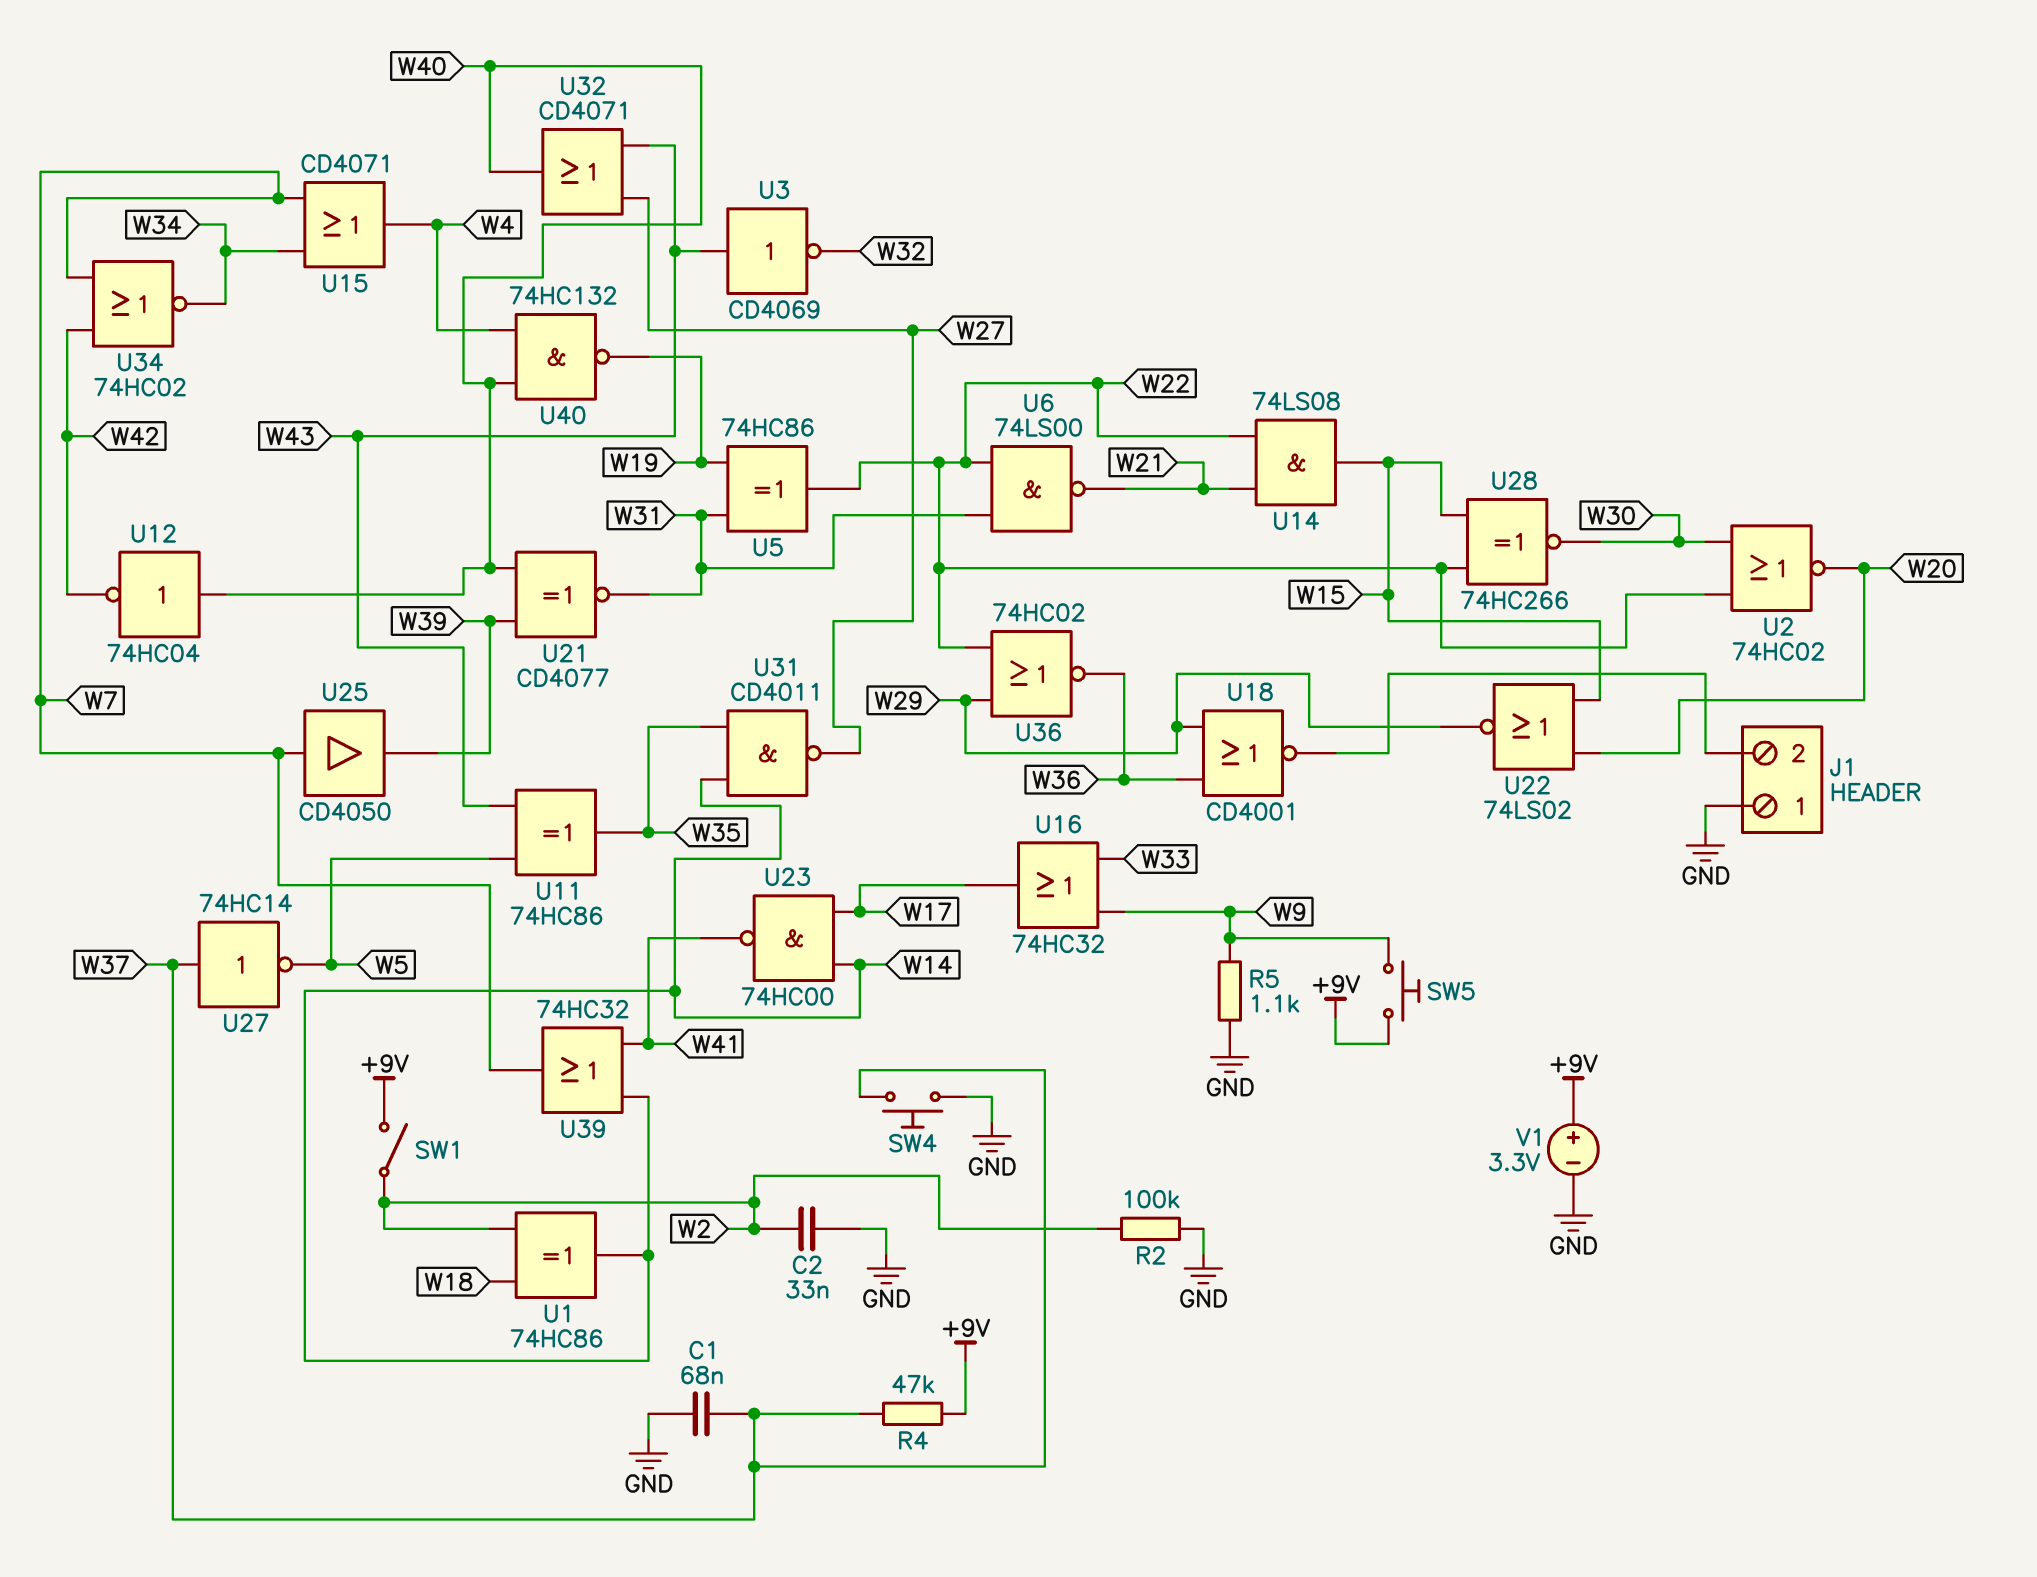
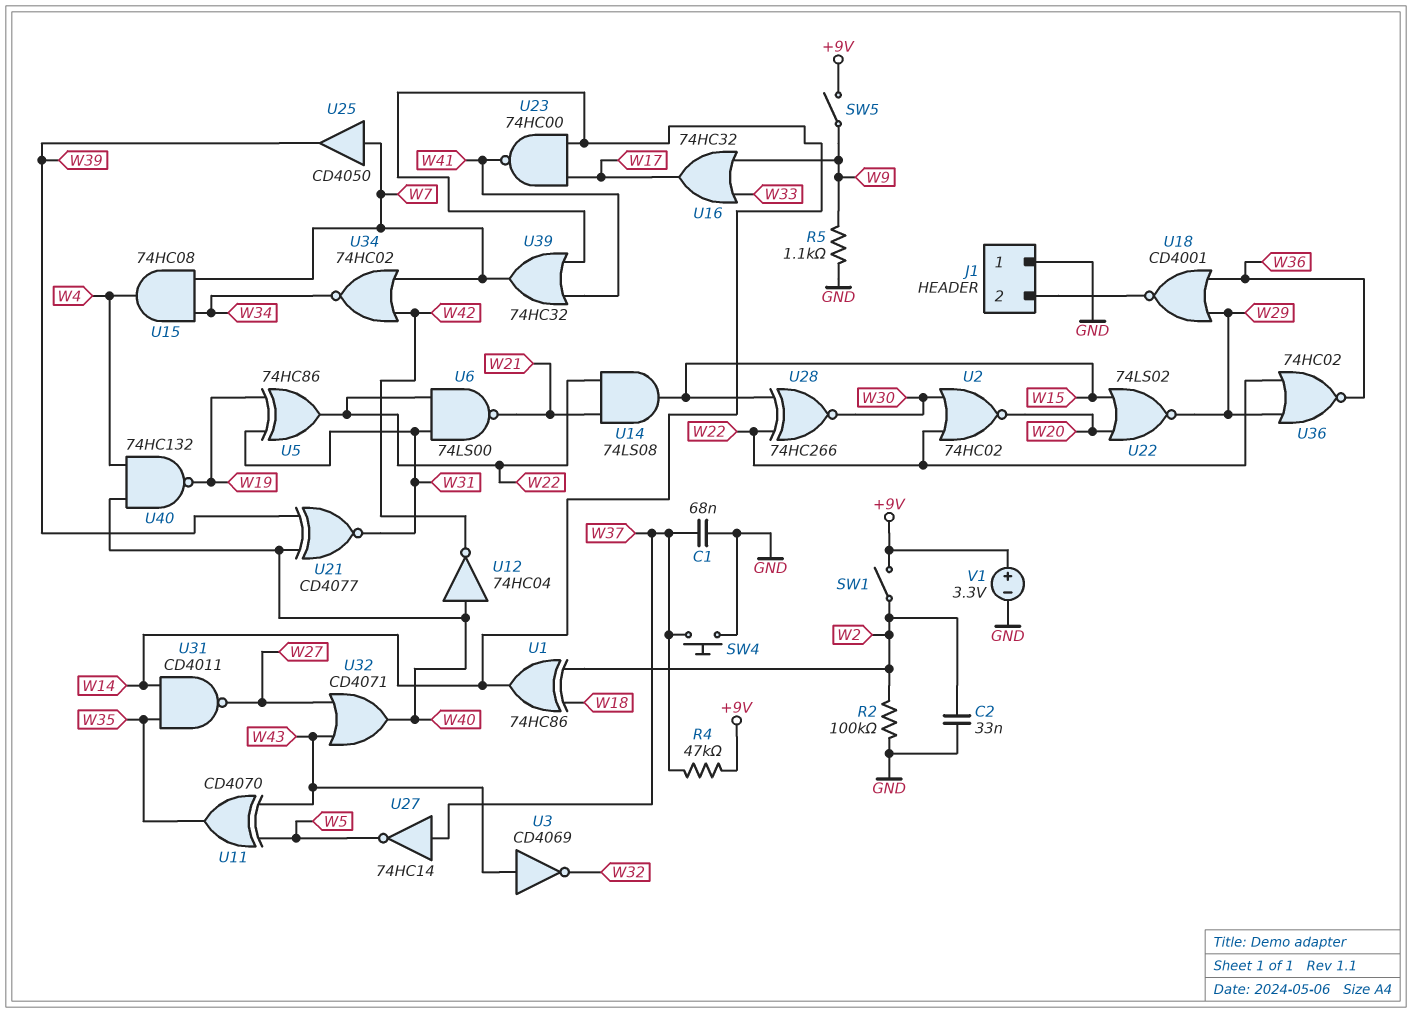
SW5: button (+9V, W9) -> switch (+9V, W9)
U11: XOR 74HC86 (in W5, in W43, out W35) -> XOR CD4070 (in W5, in W43, out W35)
U15: OR CD4071 (in W7, in W34, out W4) -> AND 74HC08 (in W7, in W34, out W4)

